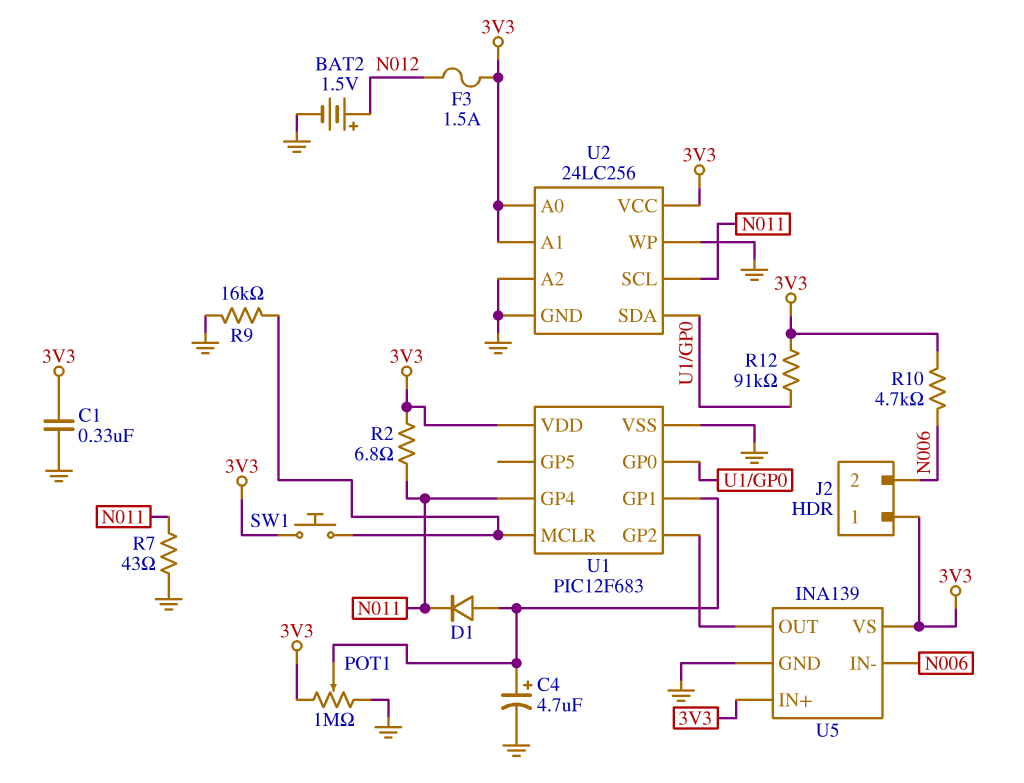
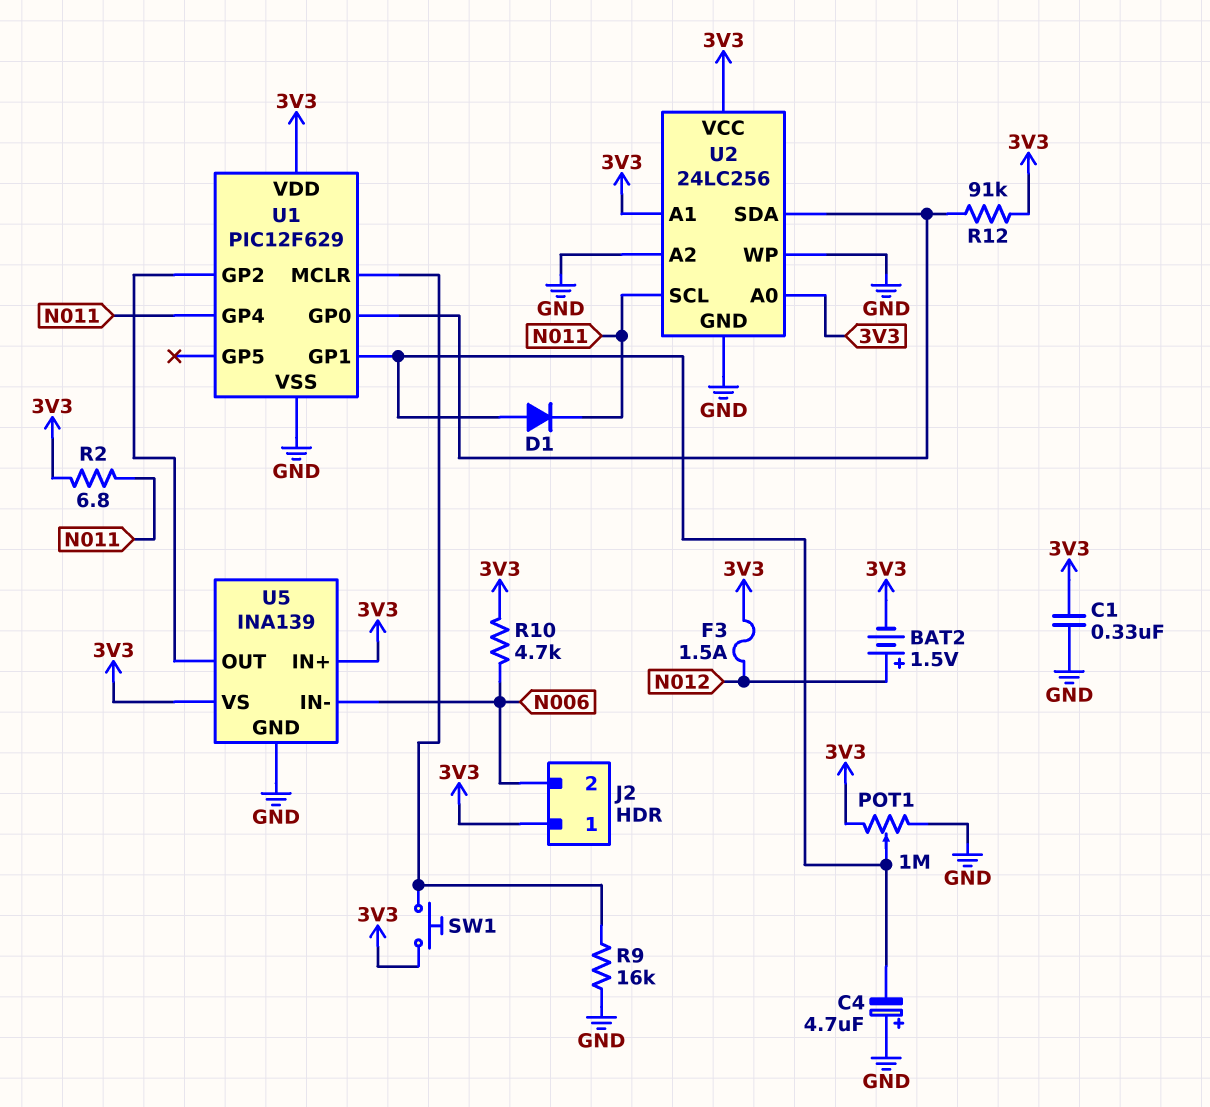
BAT2: 1.5V (plus N012, minus GND) -> 1.5V (plus N012, minus 3V3)
C4: 4.7uF (plus U1/GP1, minus GND) -> 4.7uF (plus GND, minus U1/GP1)
R7: 43 (GND, N011) -> none
U1: PIC12F683 -> PIC12F629

